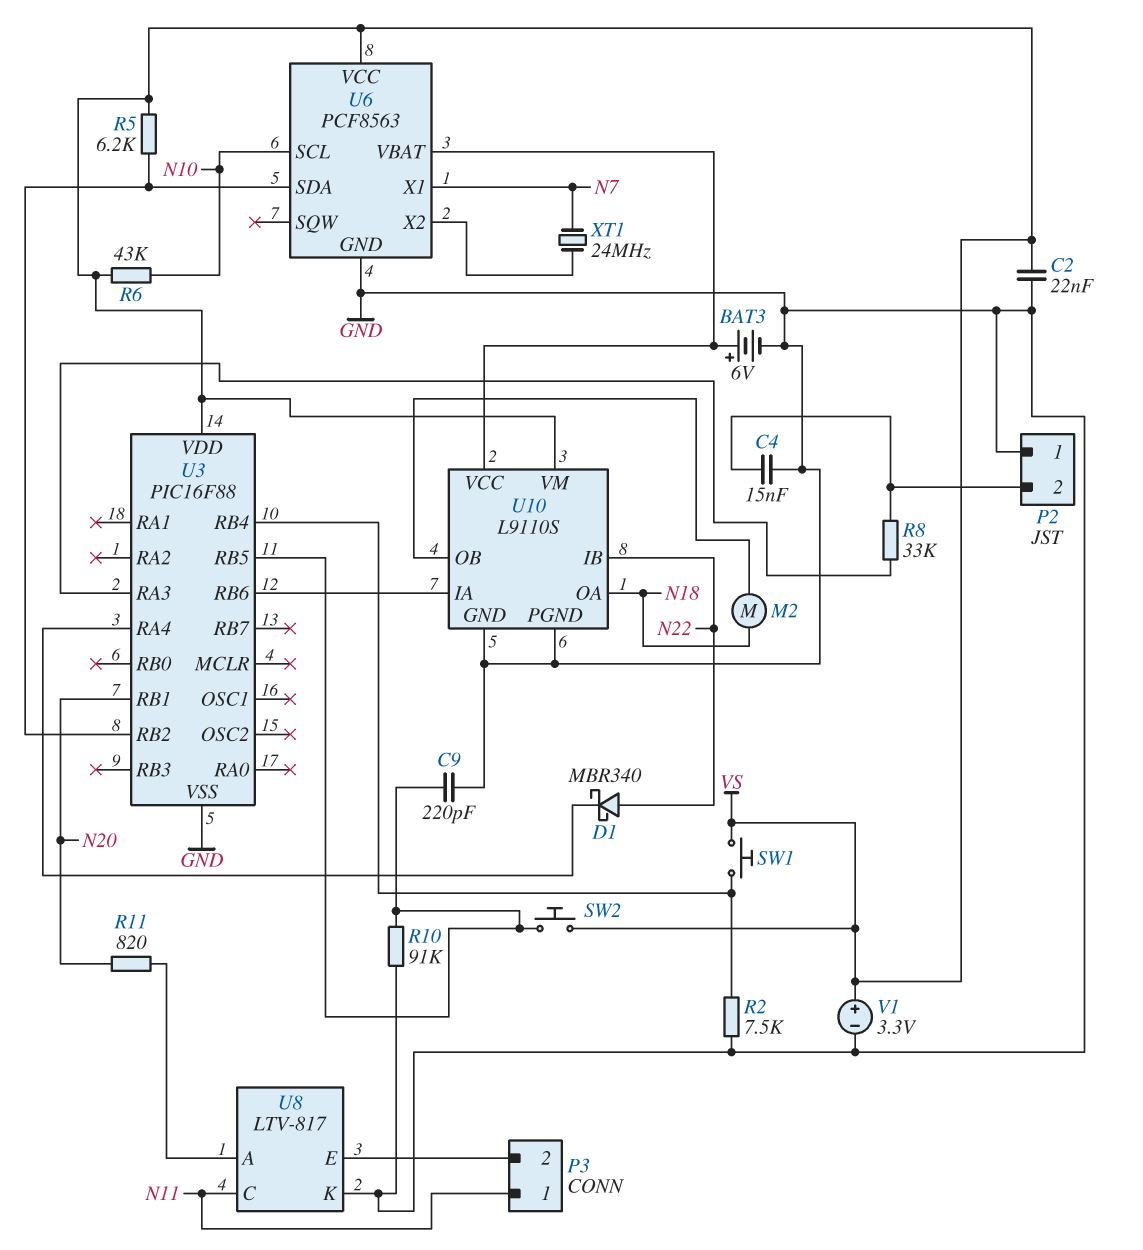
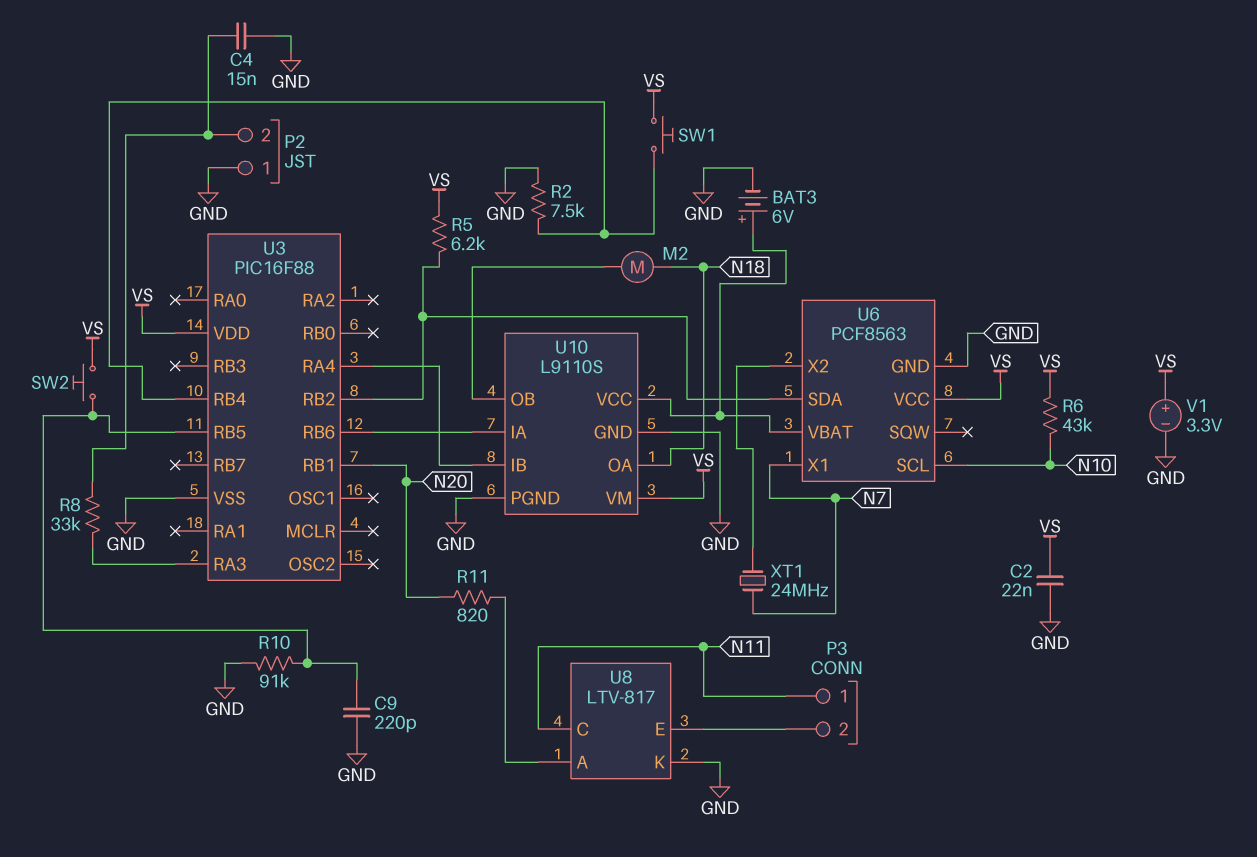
D1: schottky MBR340 (A N22, K U3/RA4) -> none
U10 pin IB: N22 -> U3/RA4

